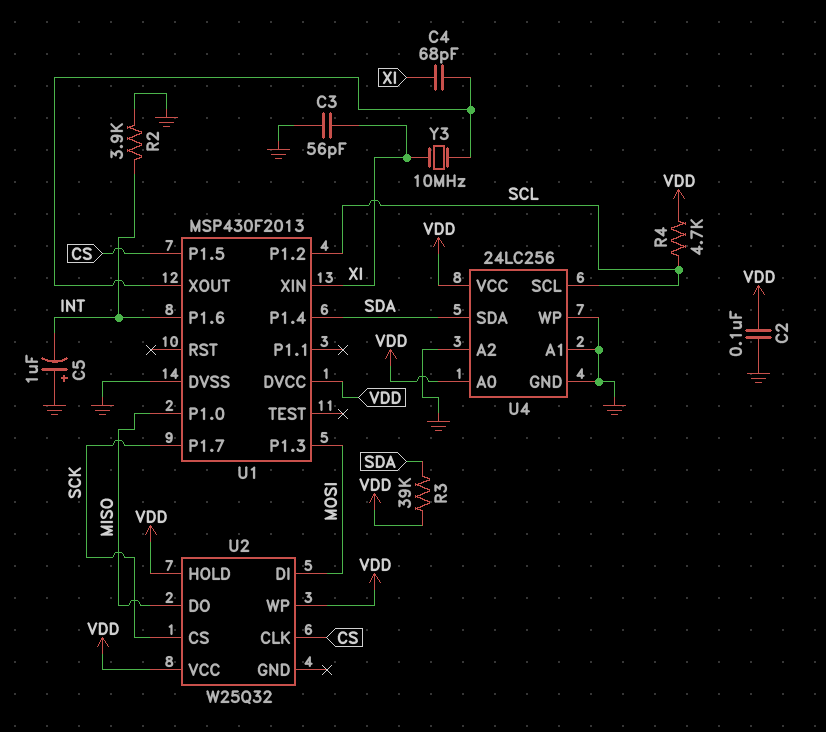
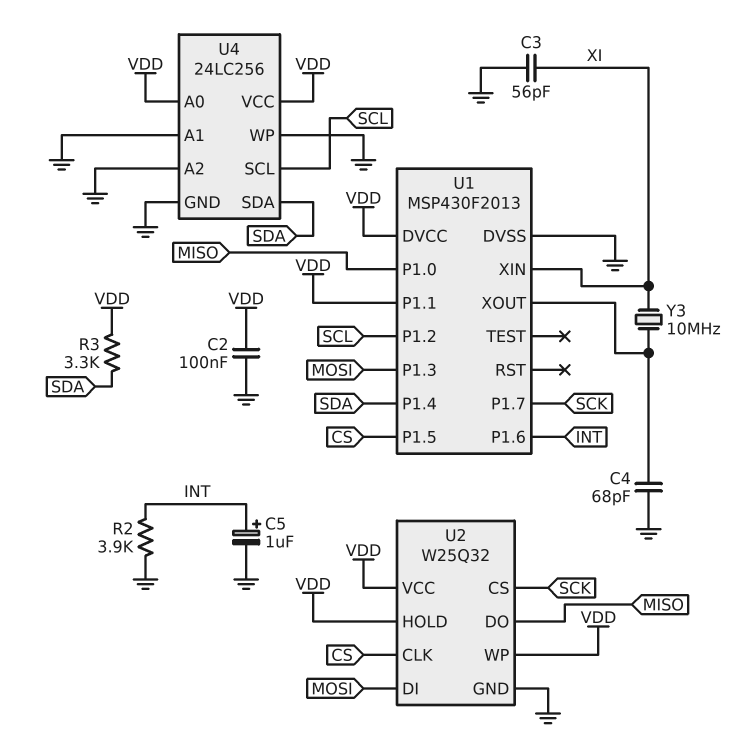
C4: 68pF (U1/XOUT, XI) -> 68pF (GND, U1/XOUT)
C5: 1uF (plus GND, minus INT) -> 1uF (plus INT, minus GND)
R3: 39k (SDA, VDD) -> 3.3k (SDA, VDD)
R4: 4.7k (SCL, VDD) -> none
U1 pin P1.1: none -> VDD
U2 pin GND: none -> GND

